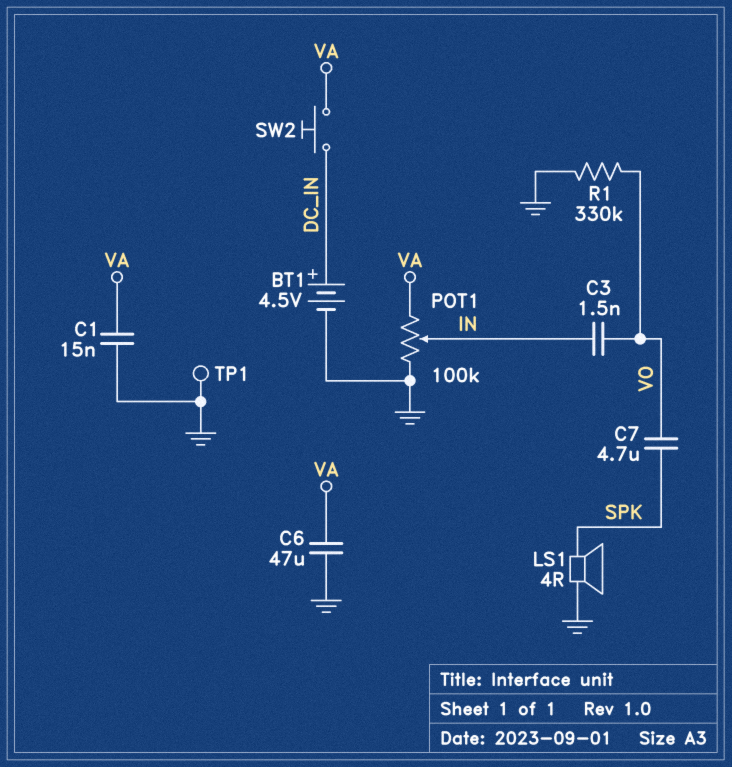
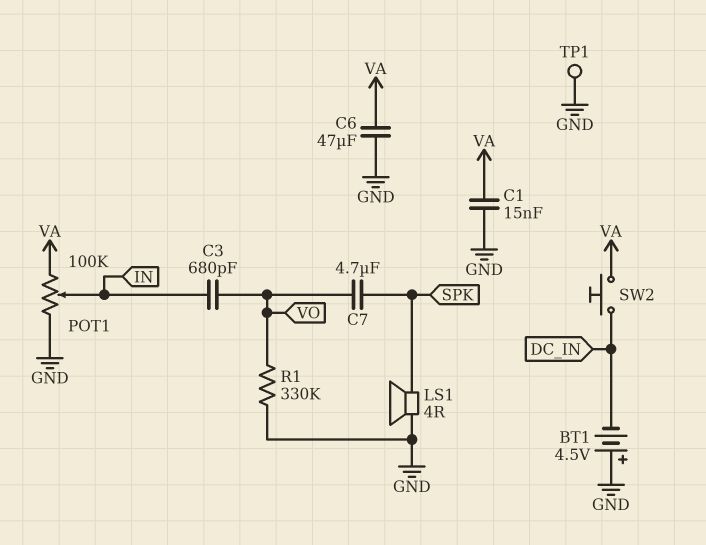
BT1: 4.5V (plus DC_IN, minus GND) -> 4.5V (plus GND, minus DC_IN)
C3: 1.5nF (IN, VO) -> 680pF (IN, VO)

